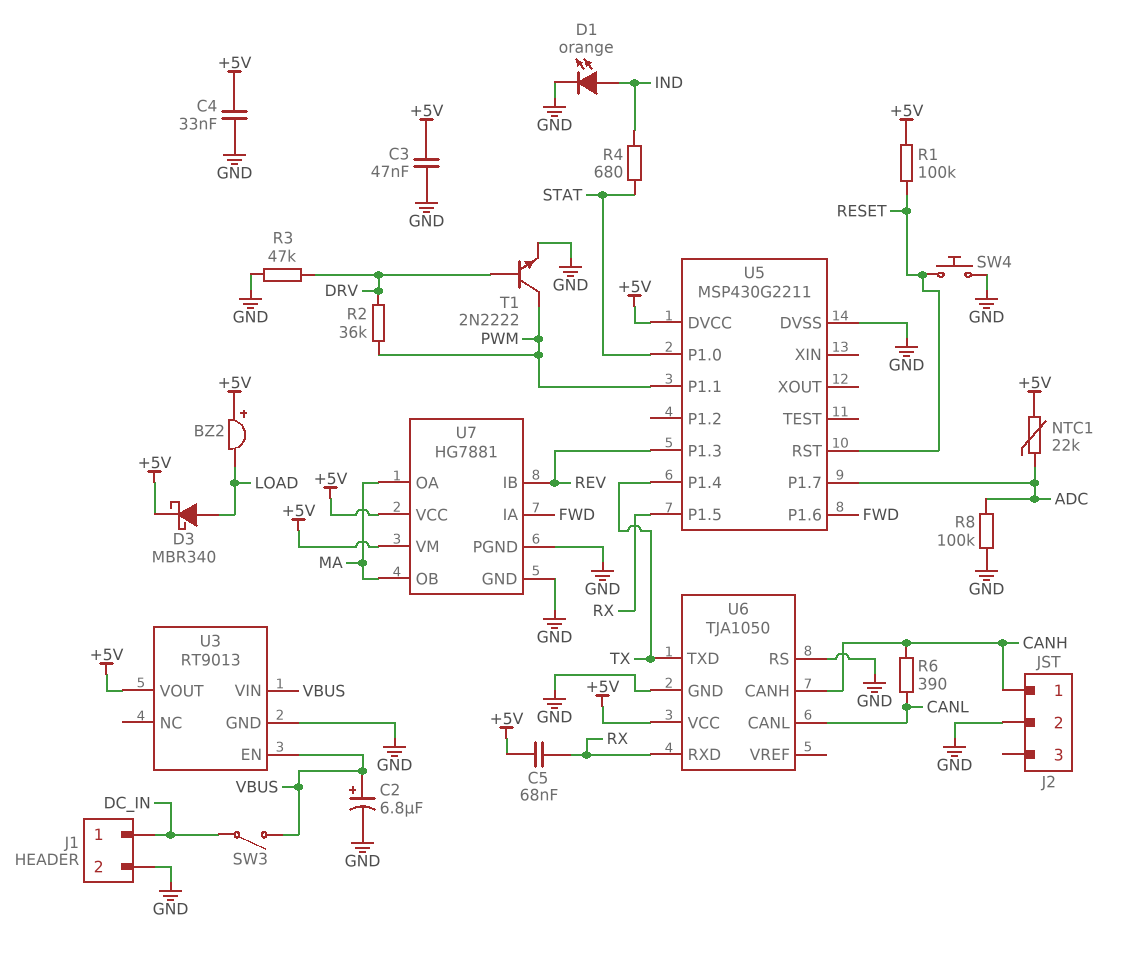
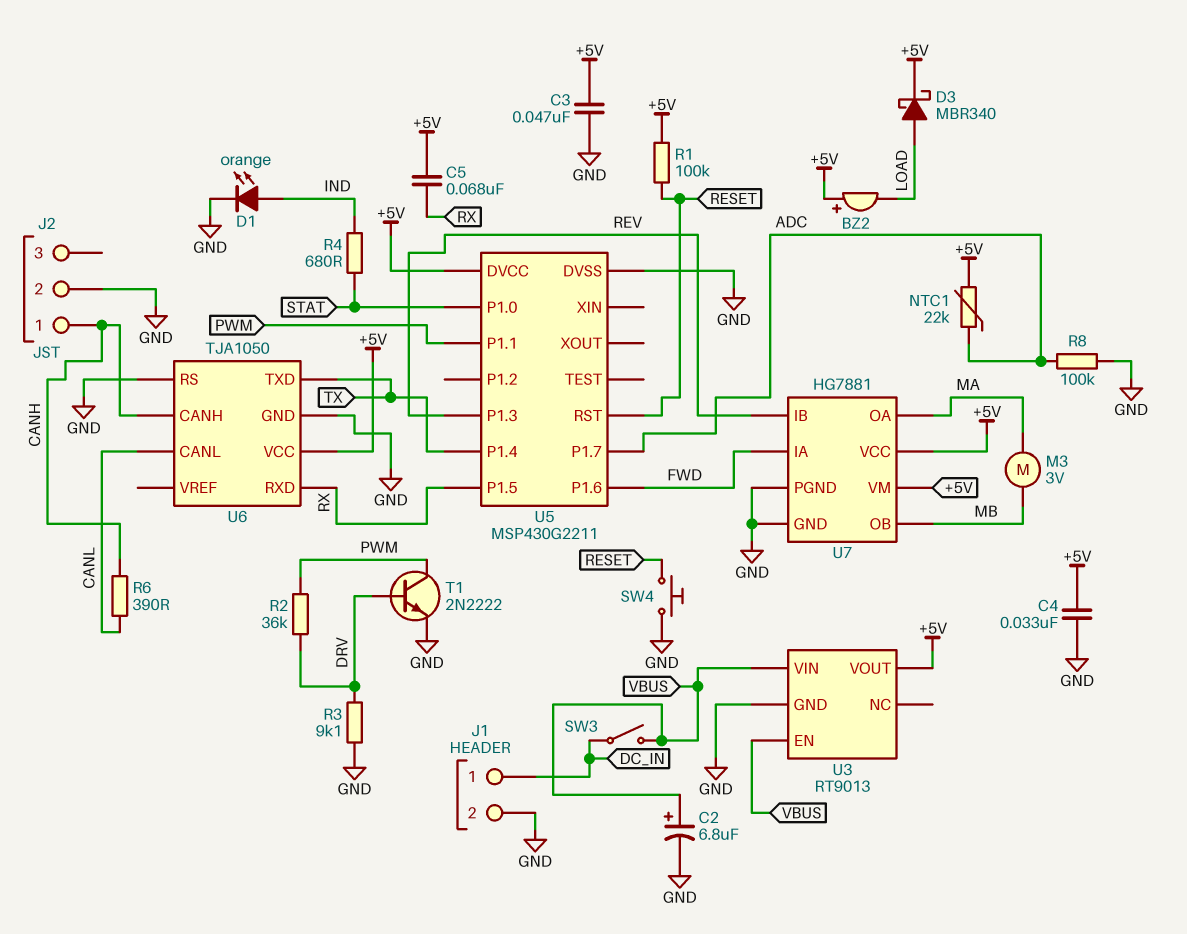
M3: none -> motor 3V (MA, MB)
R3: 47k (DRV, GND) -> 9.1k (DRV, GND)
U7 pin OB: MA -> MB

